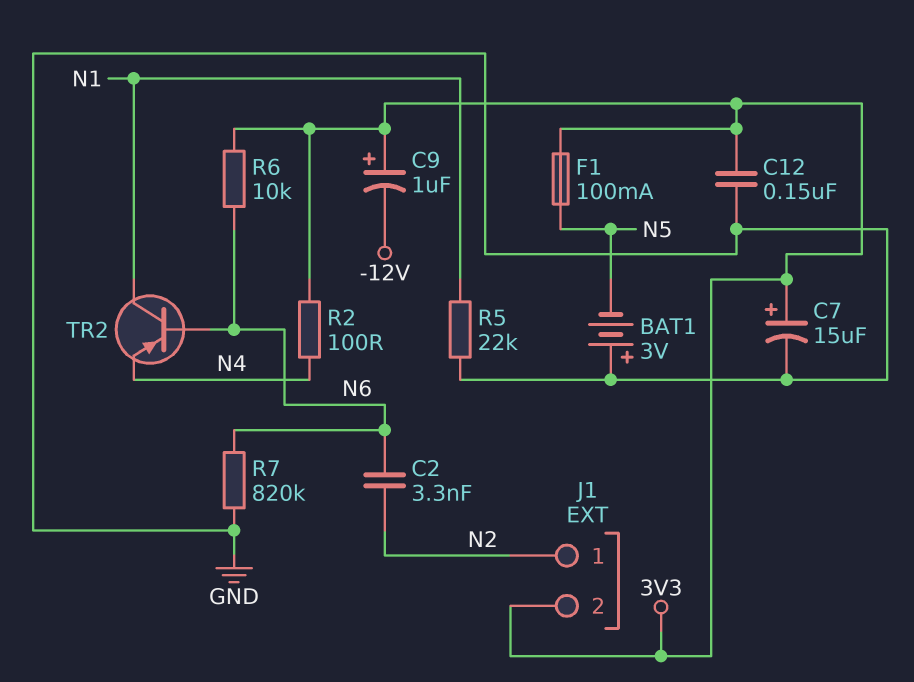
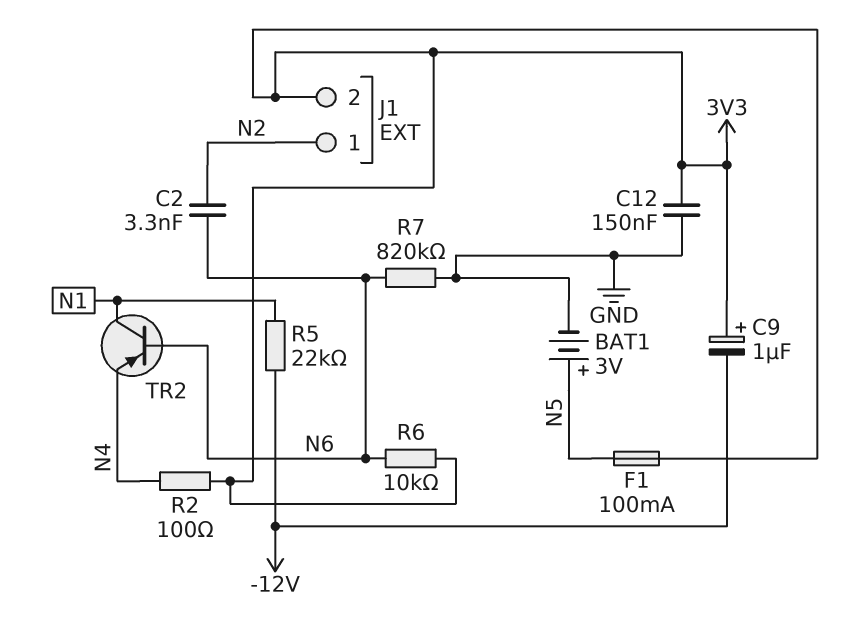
BAT1: 3V (plus GND, minus N5) -> 3V (plus N5, minus GND)
C7: 15uF (plus 3V3, minus GND) -> none
R5: 22k (GND, N1) -> 22k (-12V, N1)

